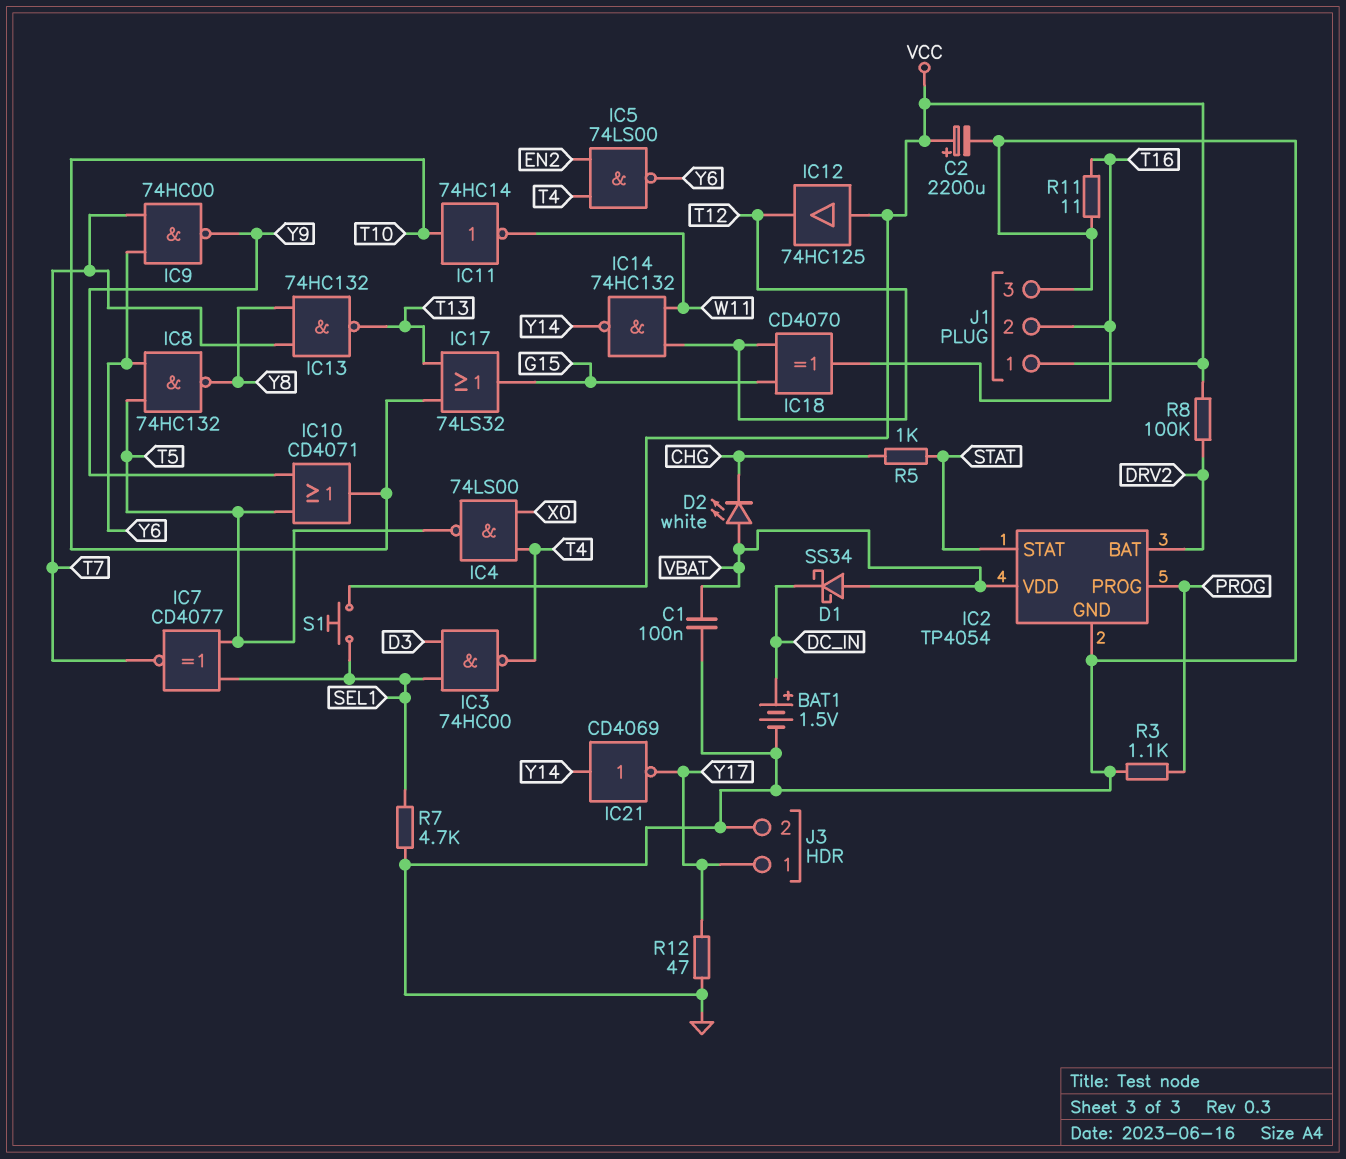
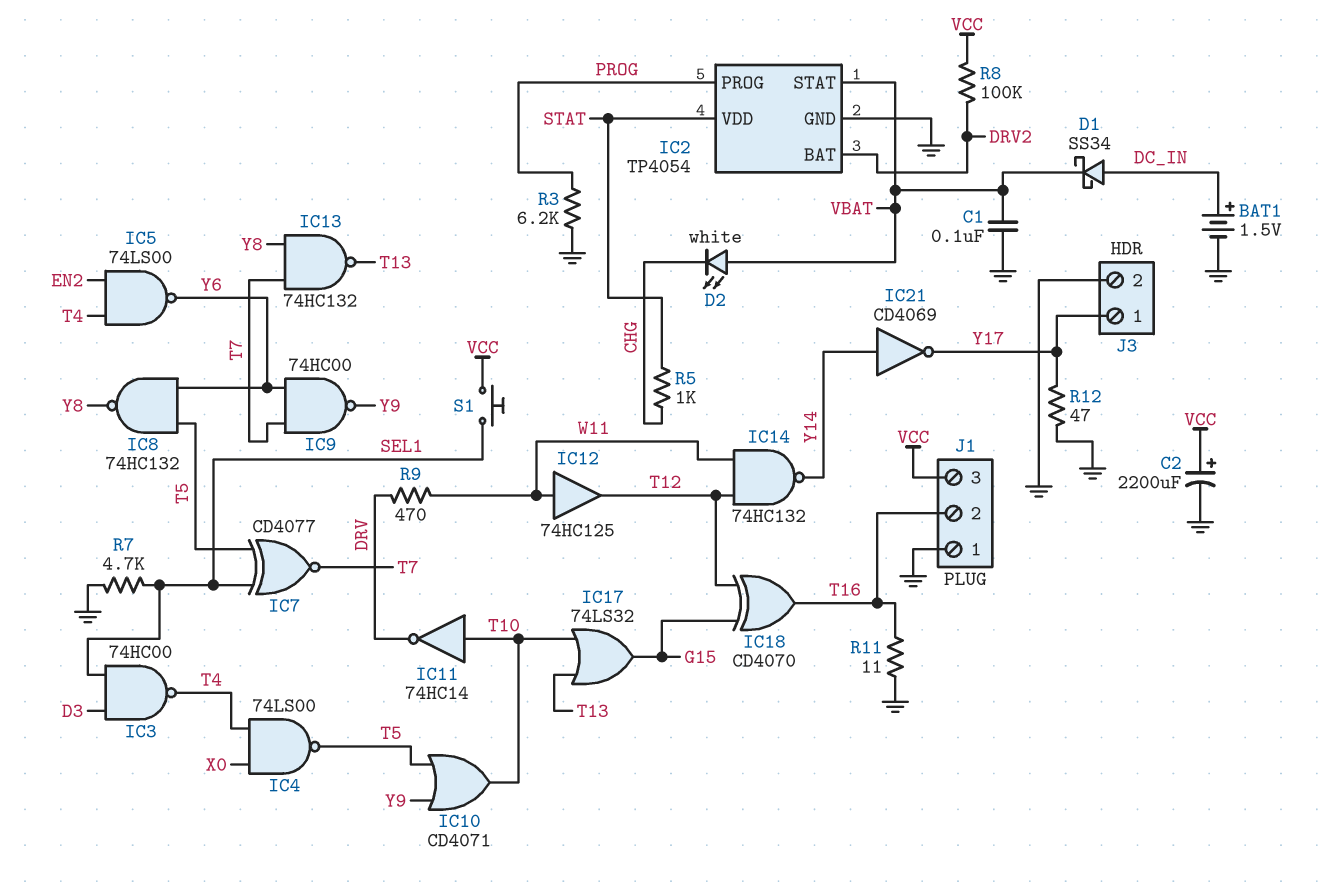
D1: schottky SS34 (A VBAT, K DC_IN) -> schottky SS34 (A DC_IN, K VBAT)
IC2 pin STAT: STAT -> VBAT
IC2 pin VDD: VBAT -> STAT
IC11: NOT 74HC14 (in T10, out W11) -> NOT 74HC14 (in T10, out DRV)
IC12: buffer 74HC125 (in VCC, out T12) -> buffer 74HC125 (in W11, out T12)
J1 pin 1: VCC -> GND
J1 pin 3: GND -> VCC
R3: 1.1k (GND, PROG) -> 6.2k (GND, PROG)
R9: none -> 470 (DRV, W11)

